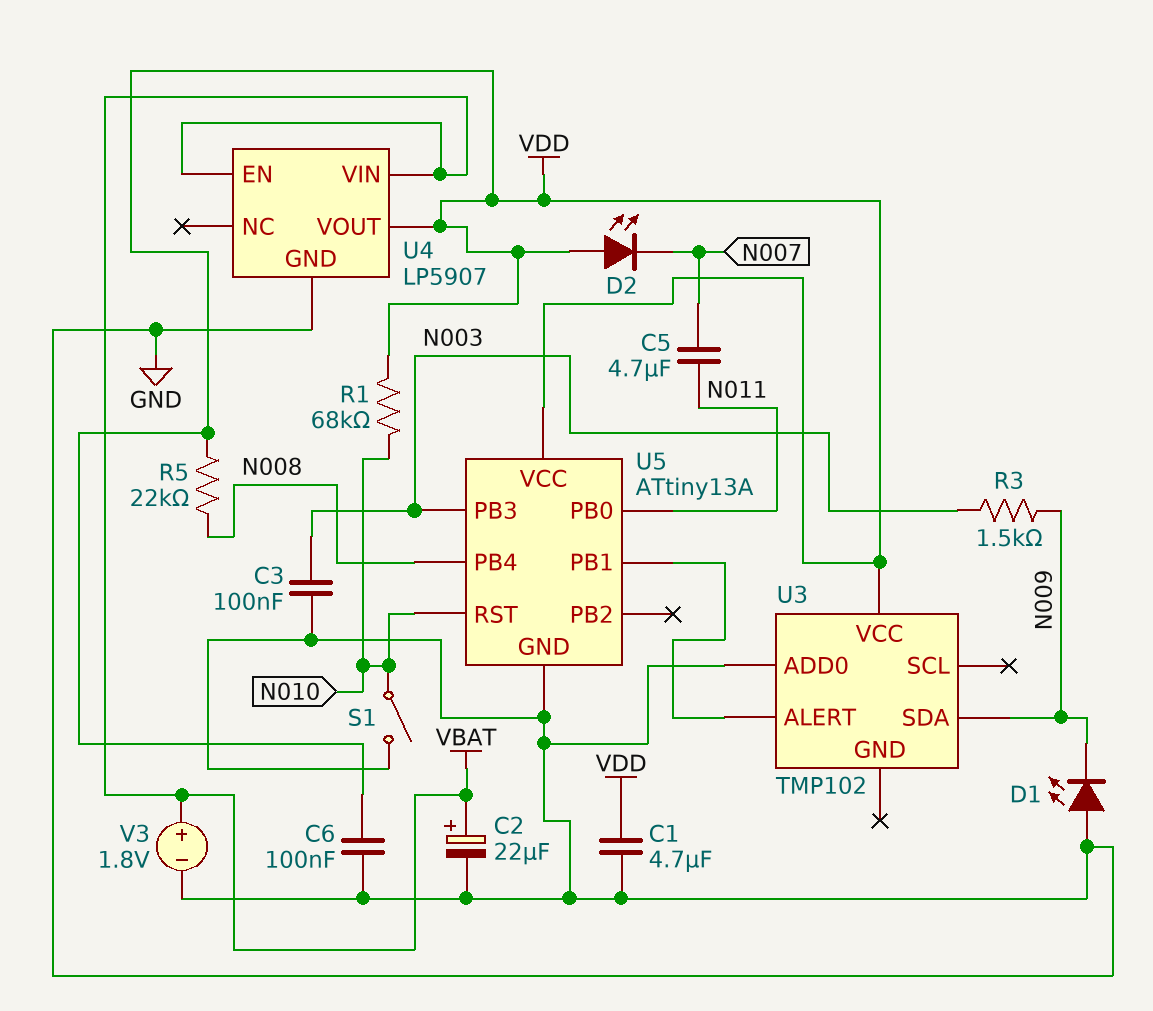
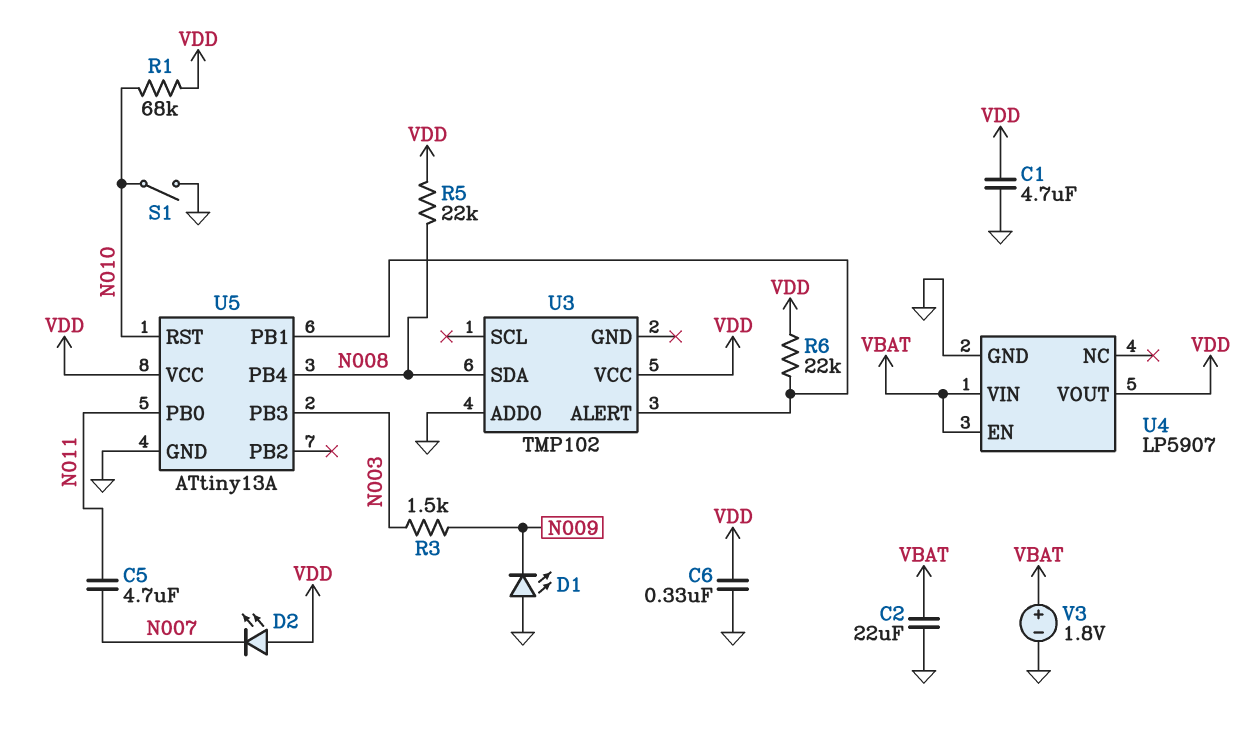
C2: 22uF (plus VBAT, minus GND) -> 22uF (GND, VBAT)
C3: 100nF (GND, N003) -> none
C6: 100nF (GND, VDD) -> 330nF (GND, VDD)
R6: none -> 22k (U3/ALERT, VDD)
U3 pin SDA: N009 -> N008

